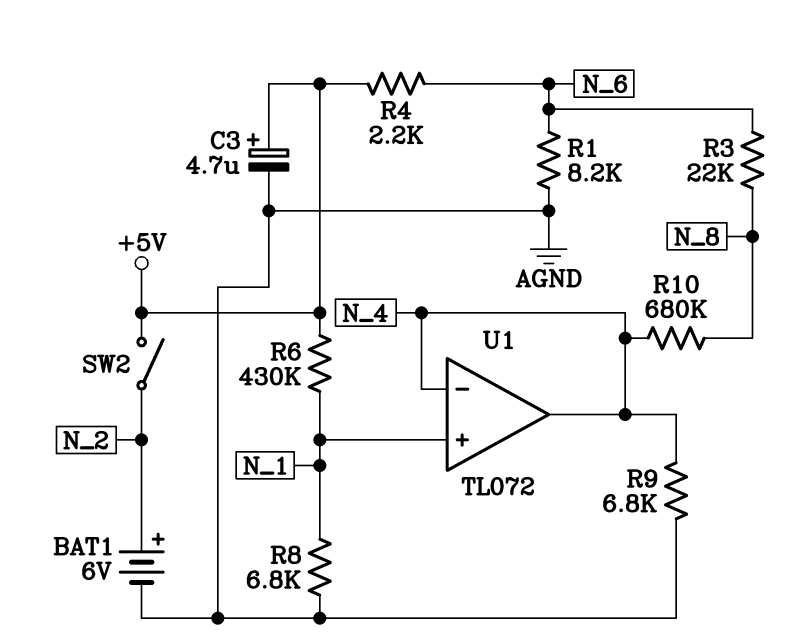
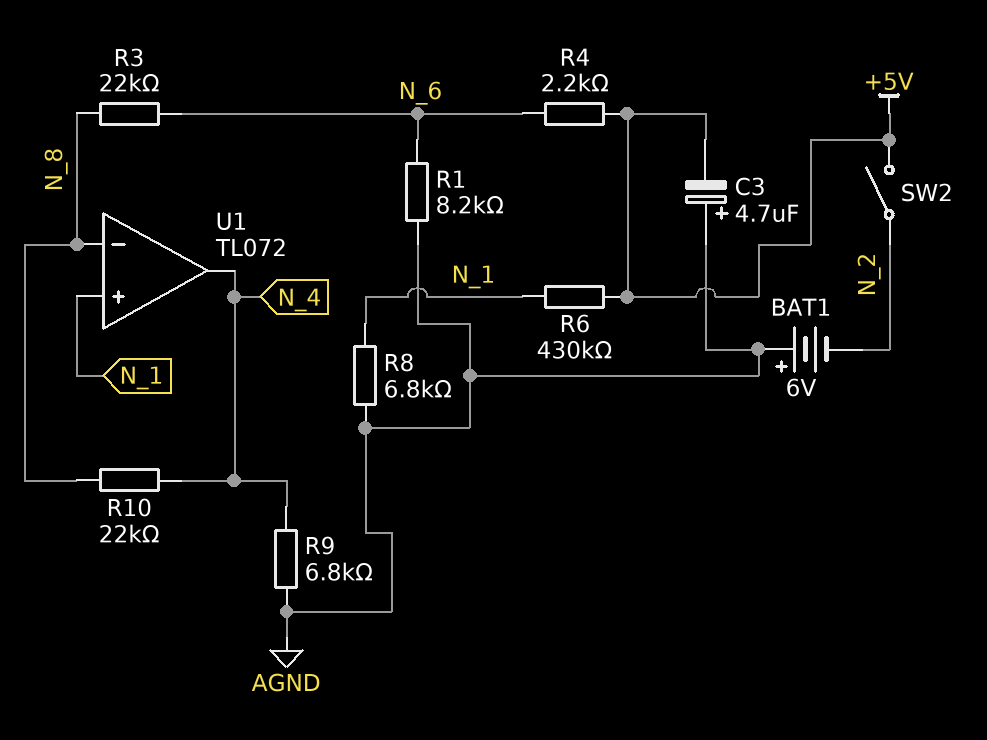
BAT1: 6V (plus N_2, minus AGND) -> 6V (plus AGND, minus N_2)
C3: 4.7uF (plus +5V, minus AGND) -> 4.7uF (plus AGND, minus +5V)
R10: 680k (N_4, N_8) -> 22k (N_4, N_8)
U1 pin in-: N_4 -> N_8

